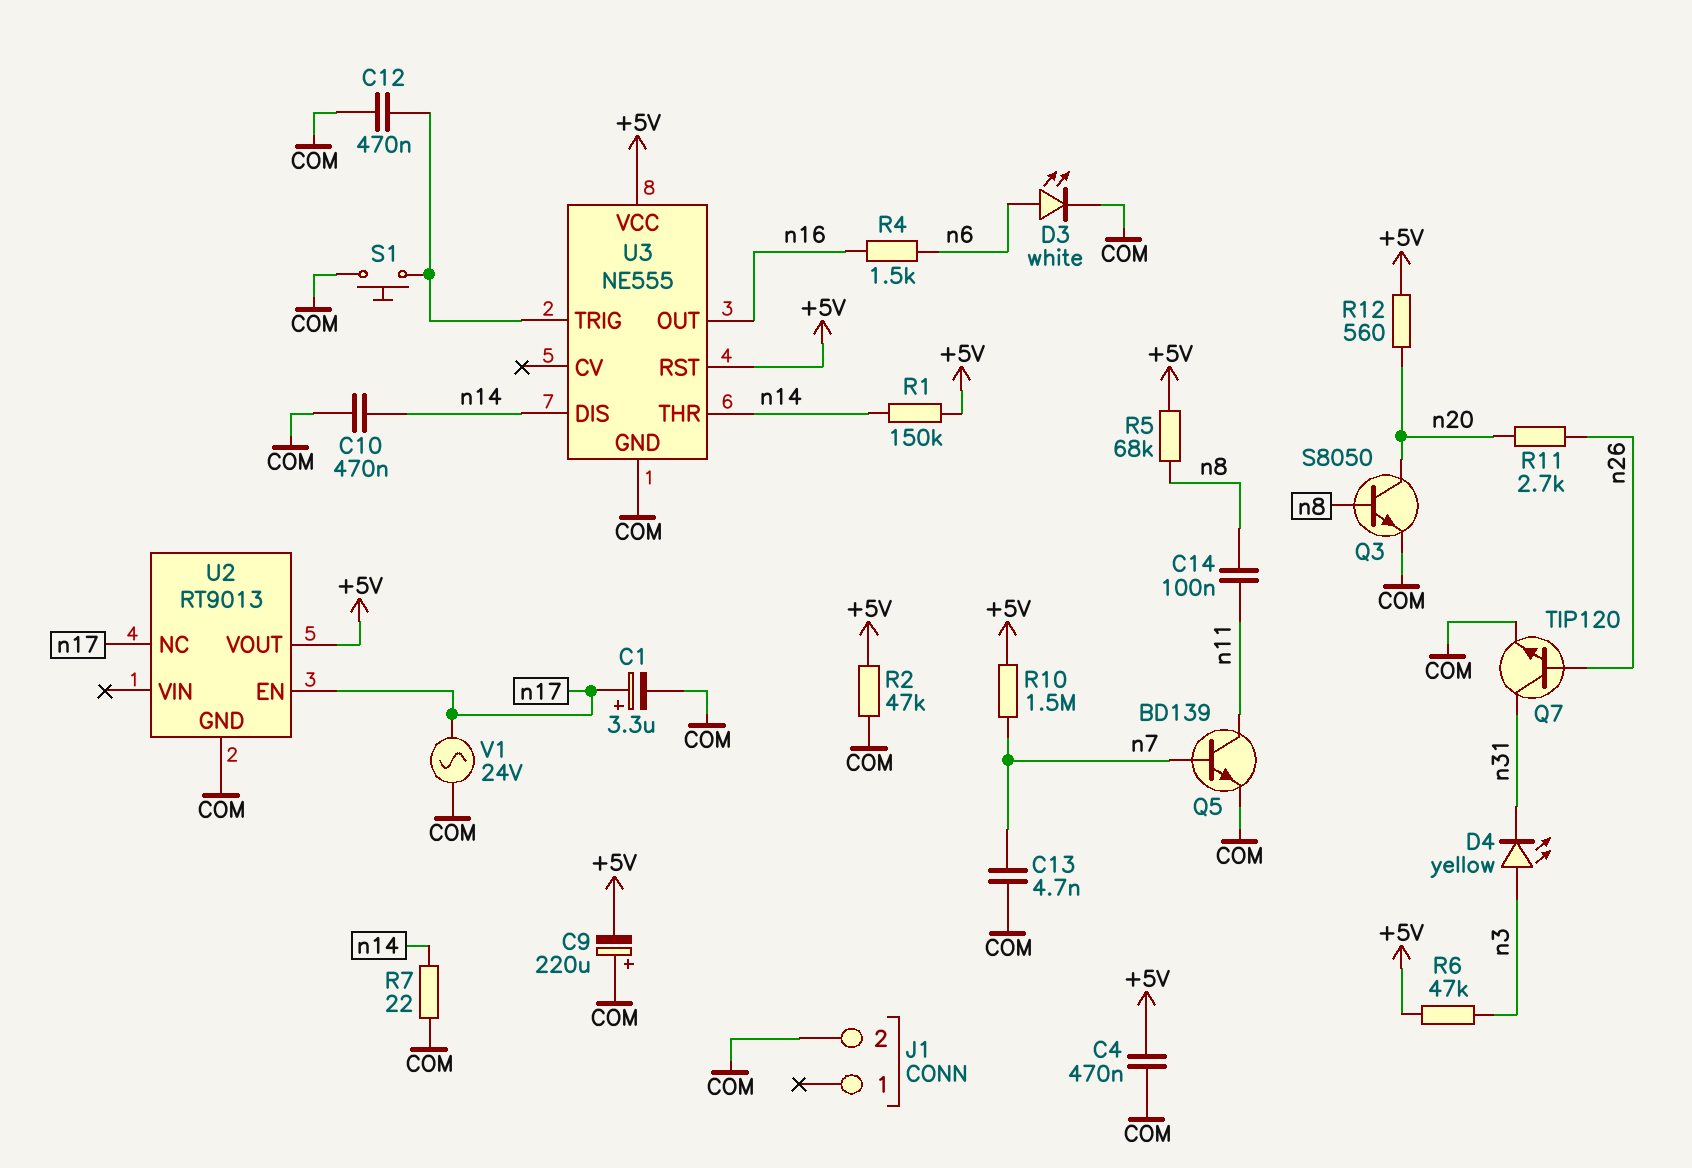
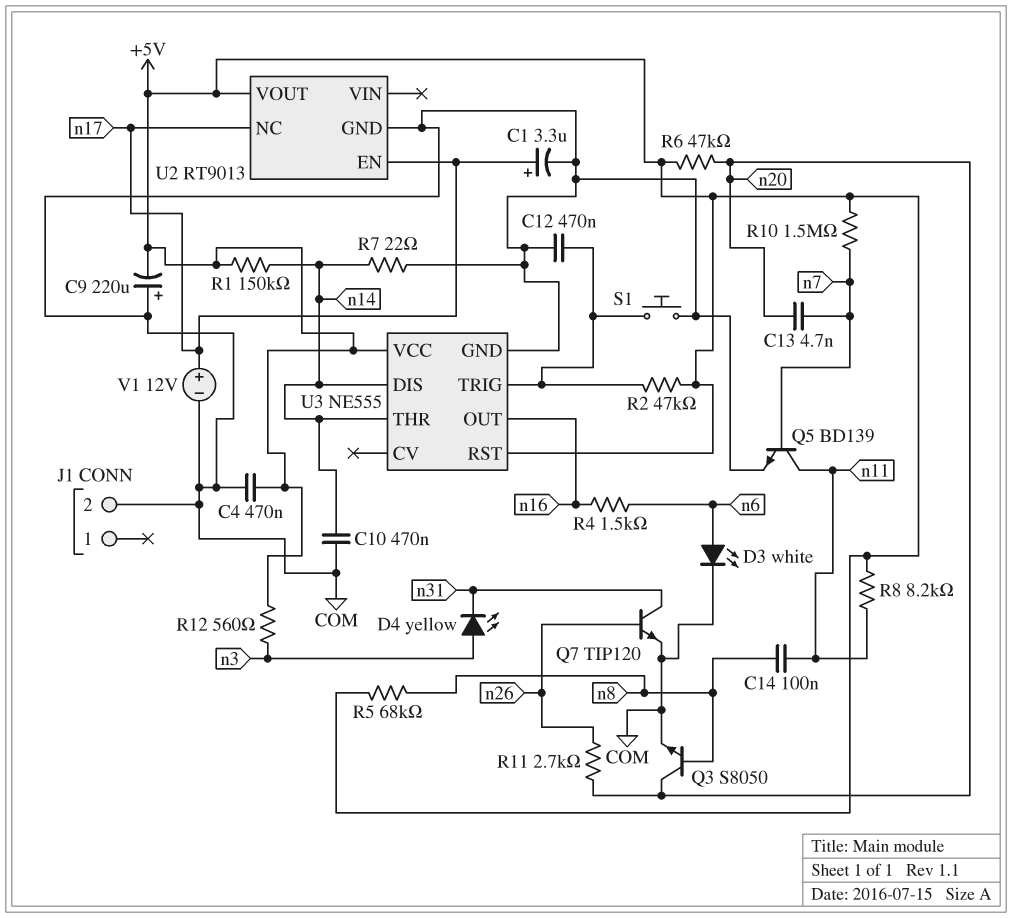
C13: 4.7nF (COM, n7) -> 4.7nF (n7, n20)
R2: 47k (+5V, COM) -> 47k (+5V, U3/TRIG)
R6: 47k (+5V, n3) -> 47k (+5V, n20)
R8: none -> 8.2k (+5V, n11)
R12: 560 (+5V, n20) -> 560 (+5V, n3)
V1: AC 24V (COM, n17) -> 12V (plus n17, minus COM)

